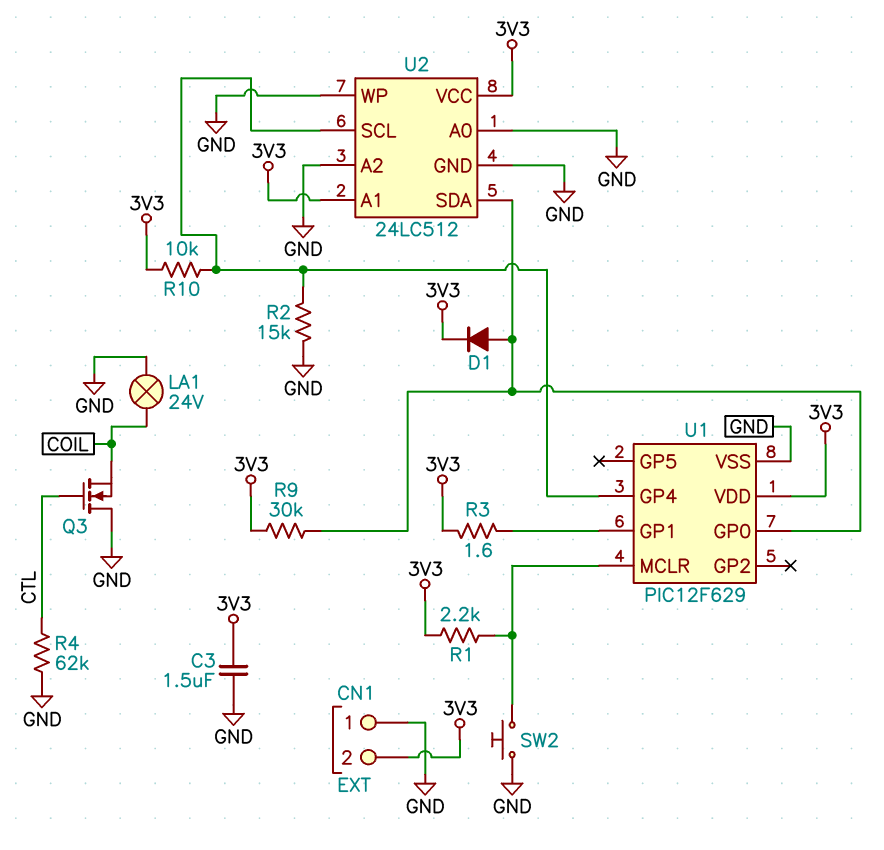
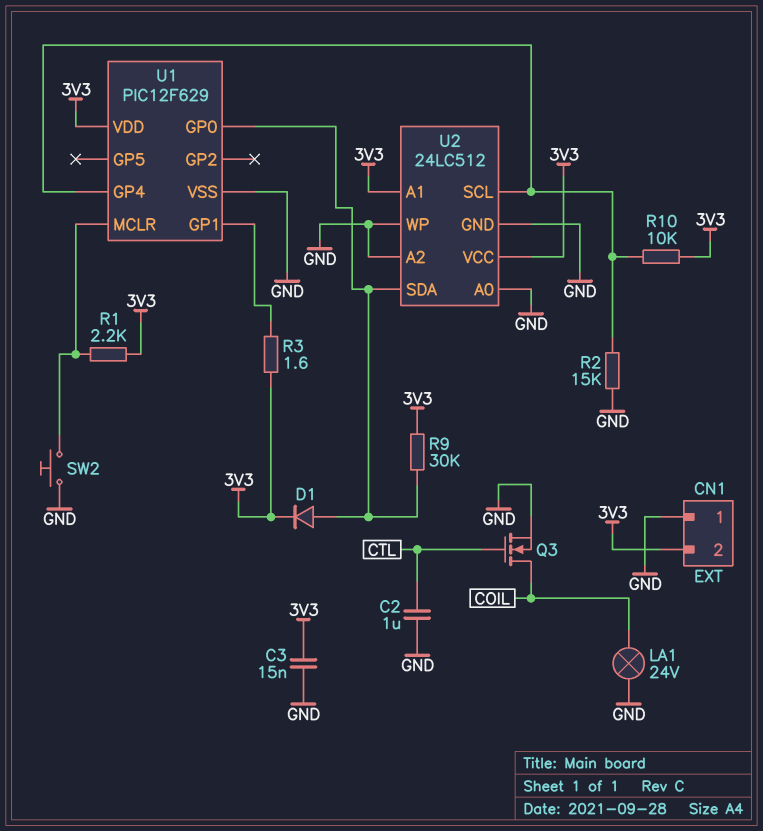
C2: none -> 1uF (CTL, GND)
C3: 1.5uF (3V3, GND) -> 15nF (3V3, GND)
Q3: NMOS (G CTL, D GND, S COIL) -> NMOS (G CTL, D COIL, S GND)
R4: 62k (CTL, GND) -> none

